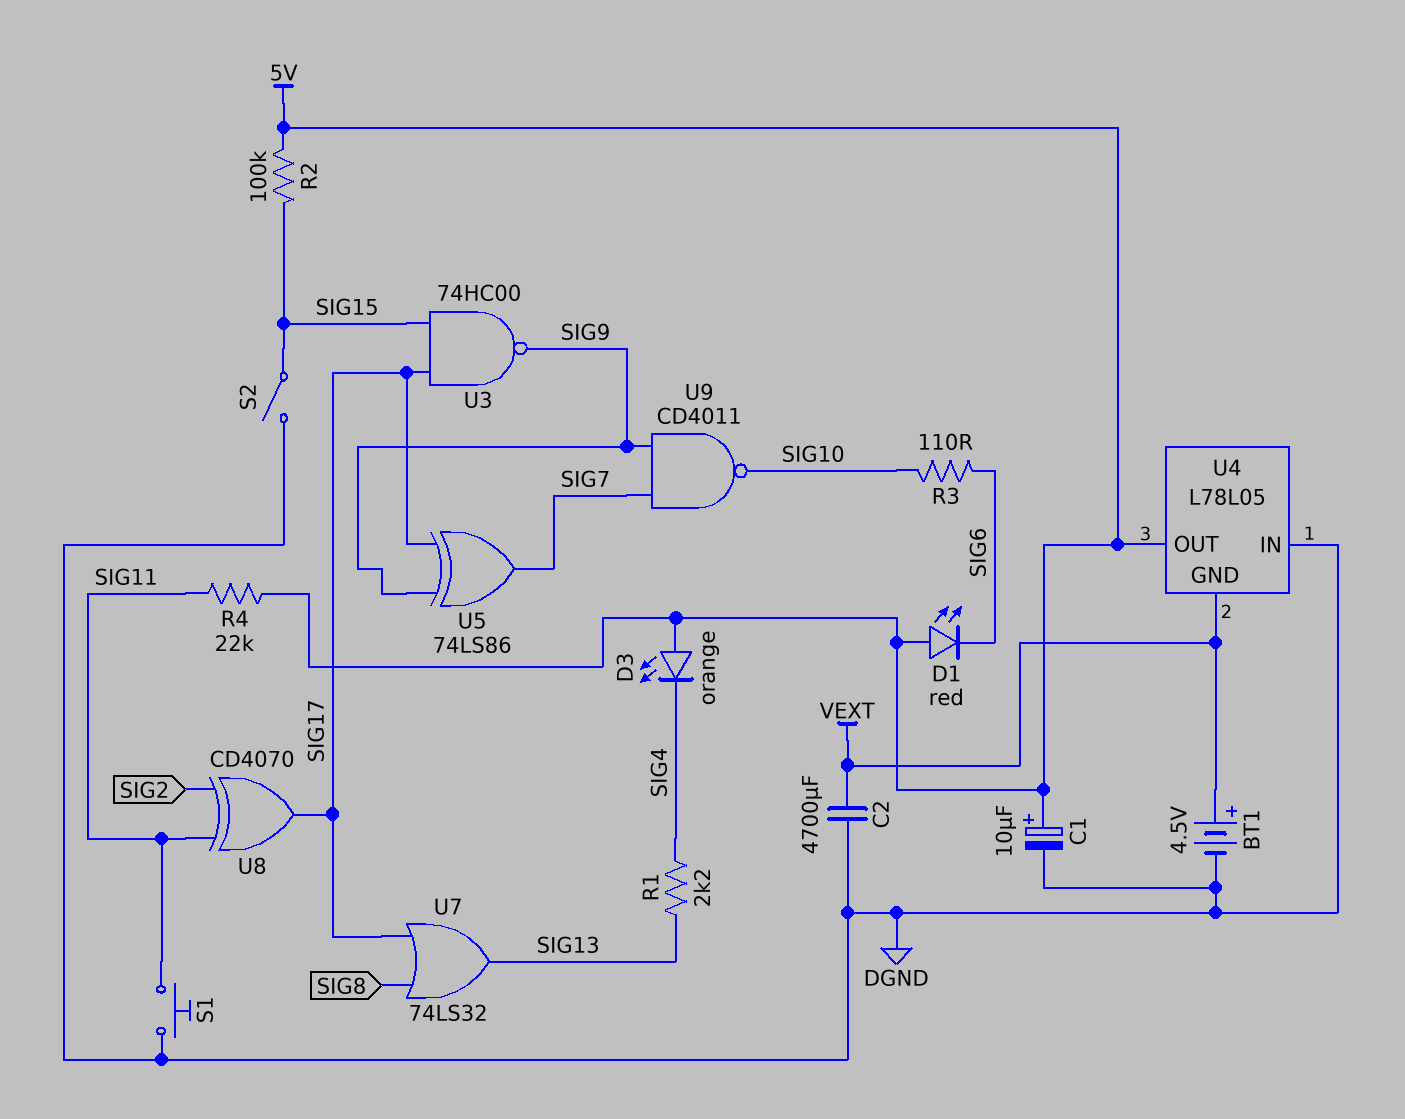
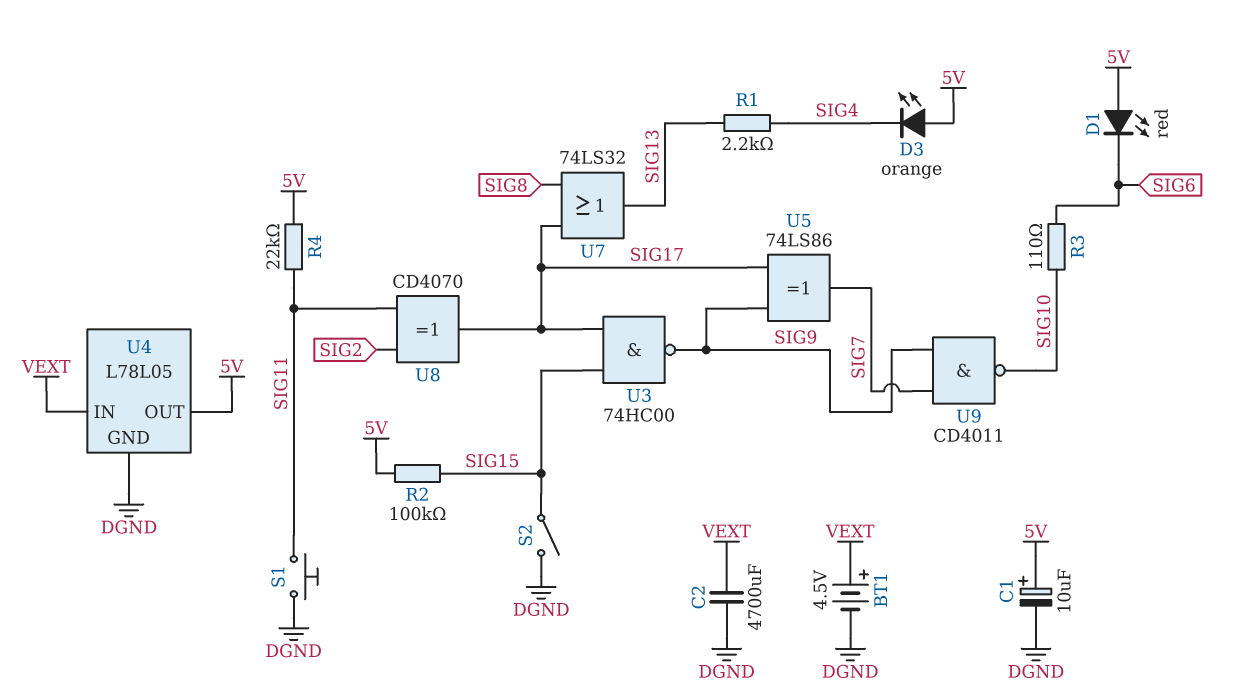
U4 pin GND: VEXT -> DGND
U4 pin IN: DGND -> VEXT

